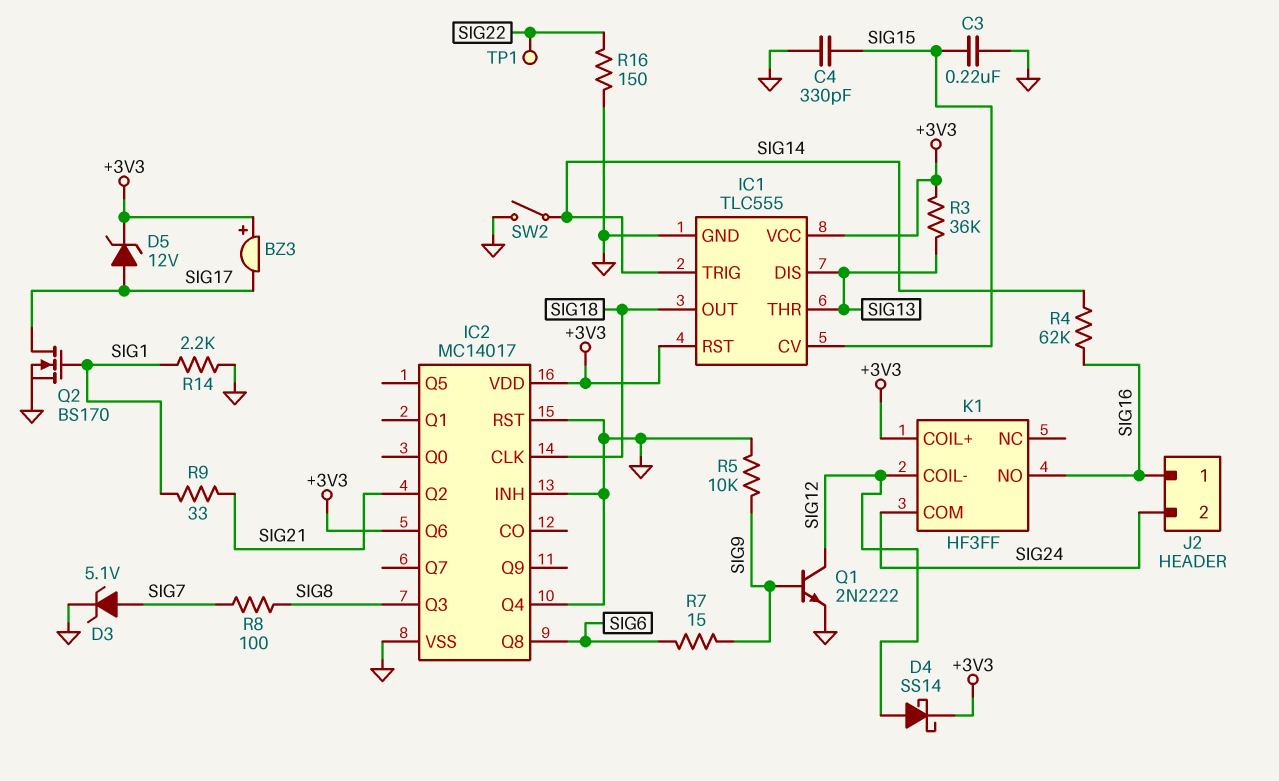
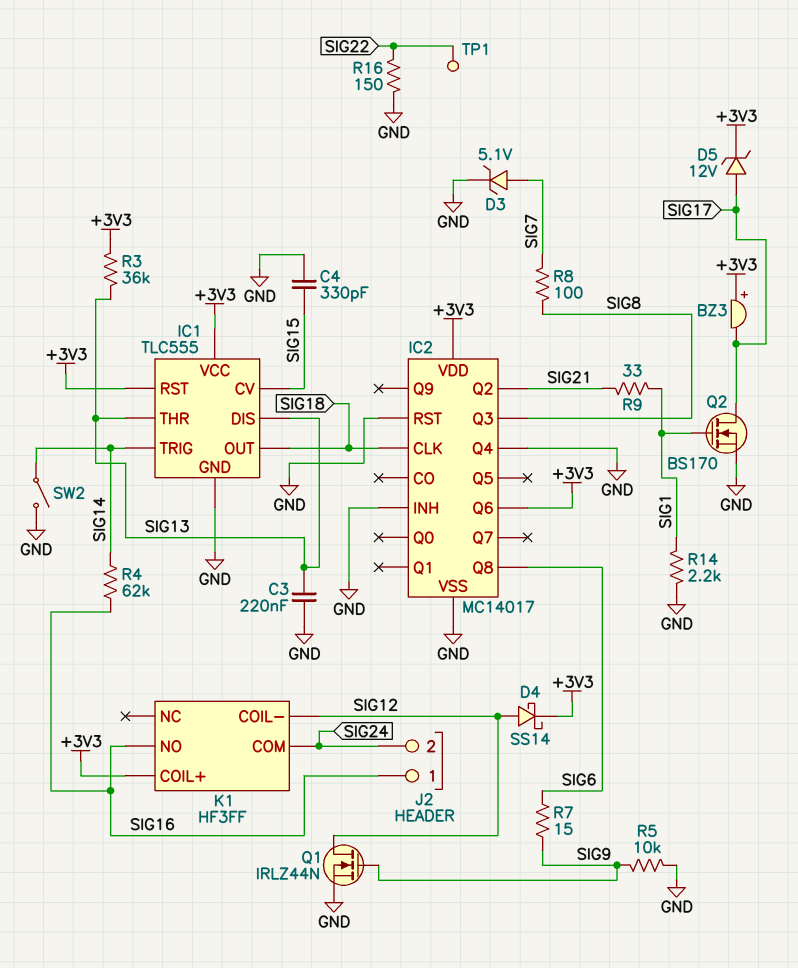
C3: 220nF (GND, SIG15) -> 220nF (GND, SIG13)
Q1: NPN 2N2222 (B SIG9, C SIG12, E GND) -> NMOS IRLZ44N (G SIG9, D SIG12, S GND)

